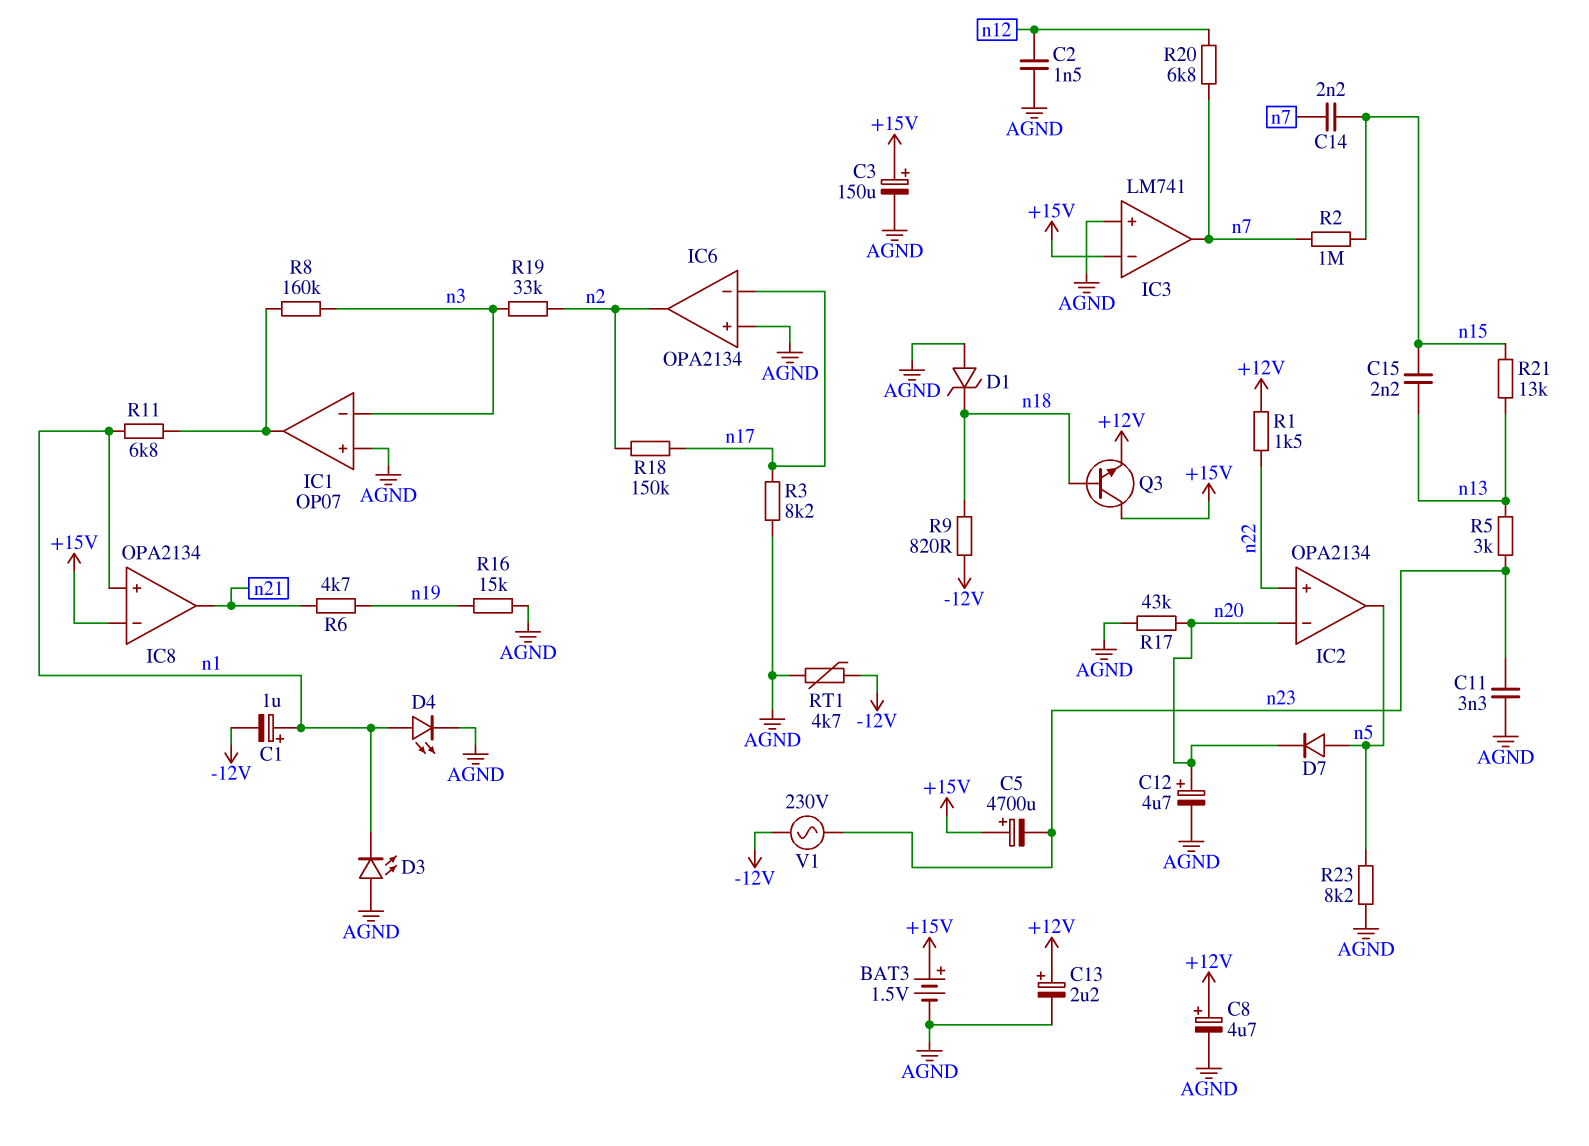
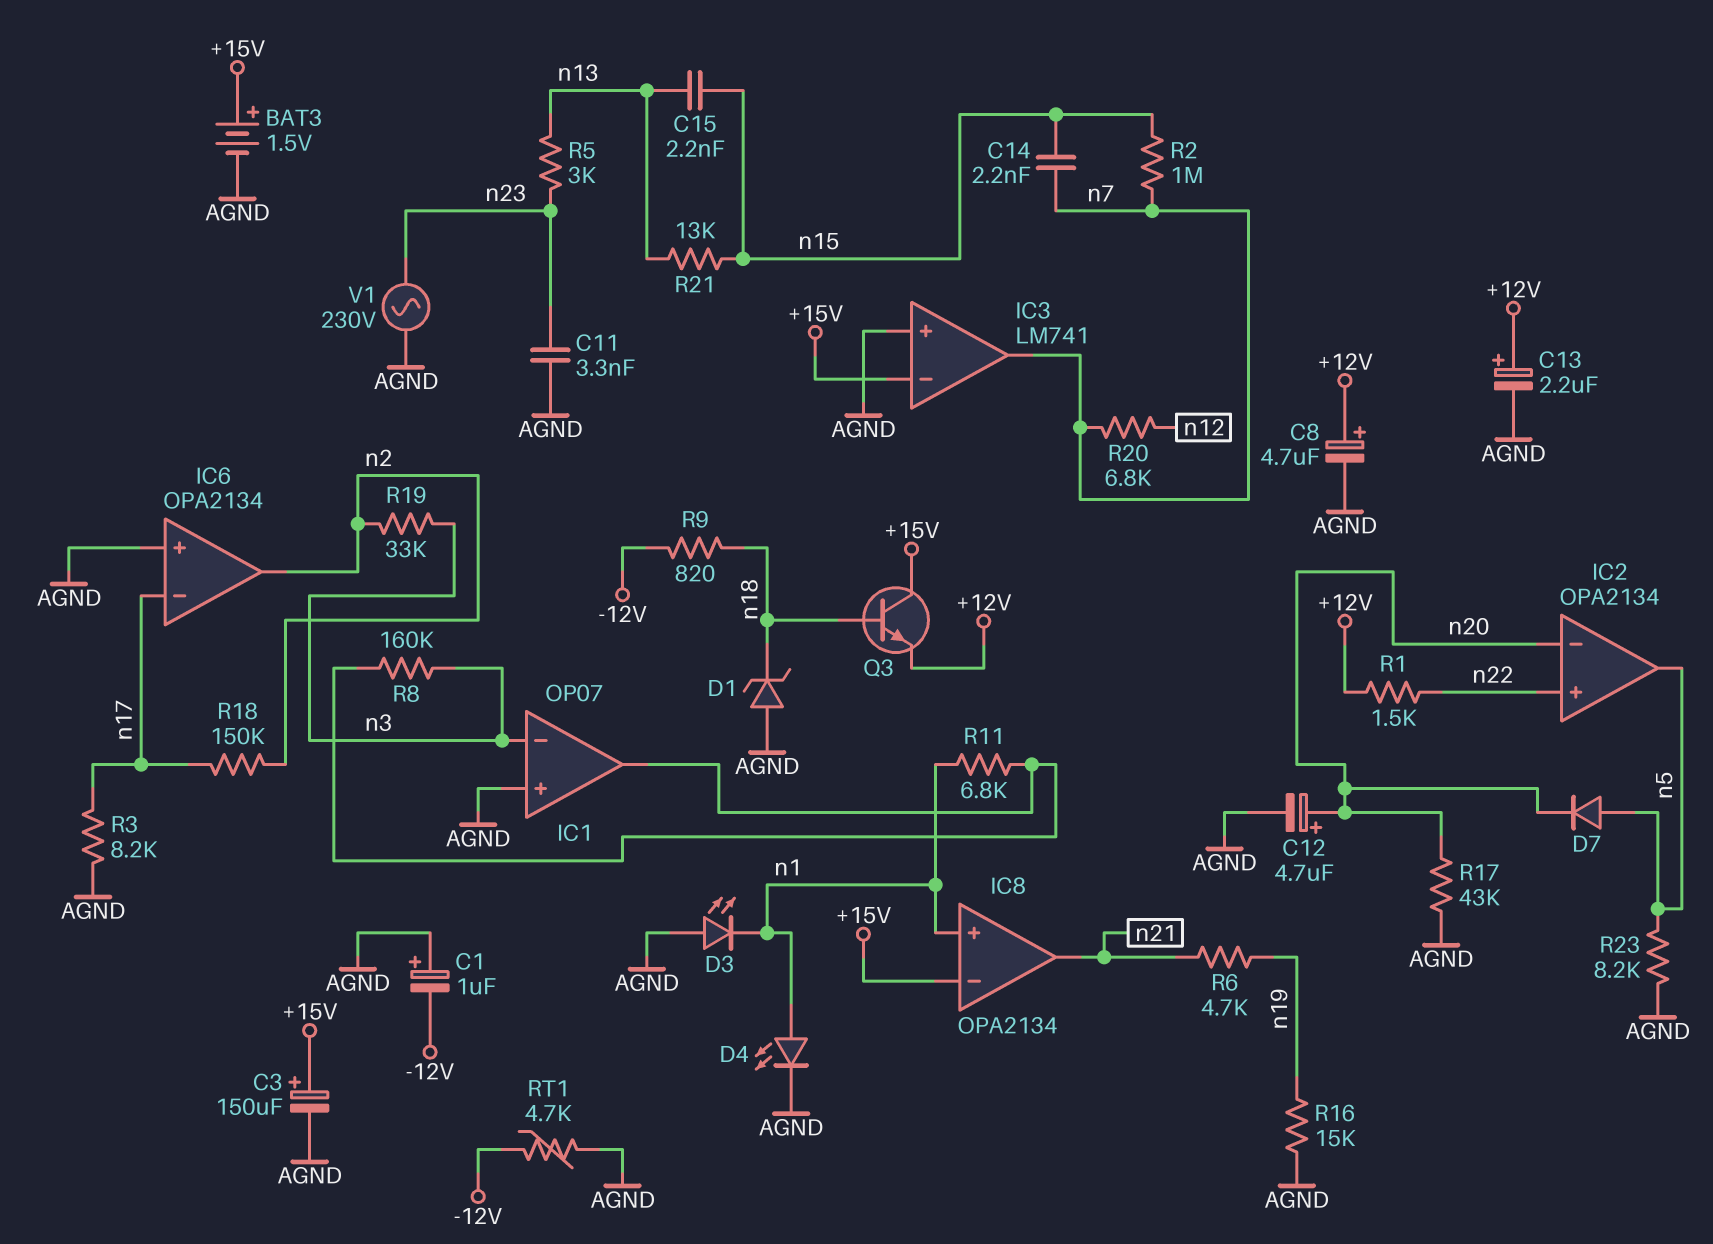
C1: 1uF (plus n1, minus -12V) -> 1uF (plus AGND, minus -12V)
C2: 1.5nF (AGND, n12) -> none
C5: 4700uF (plus +15V, minus n23) -> none
V1: AC 230V (-12V, n23) -> AC 230V (AGND, n23)

